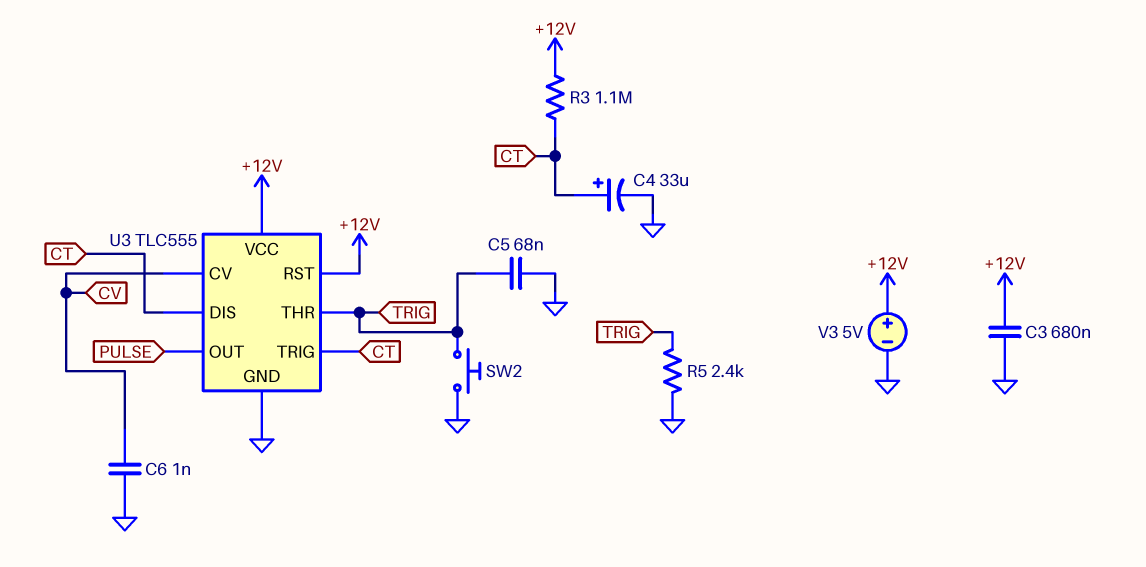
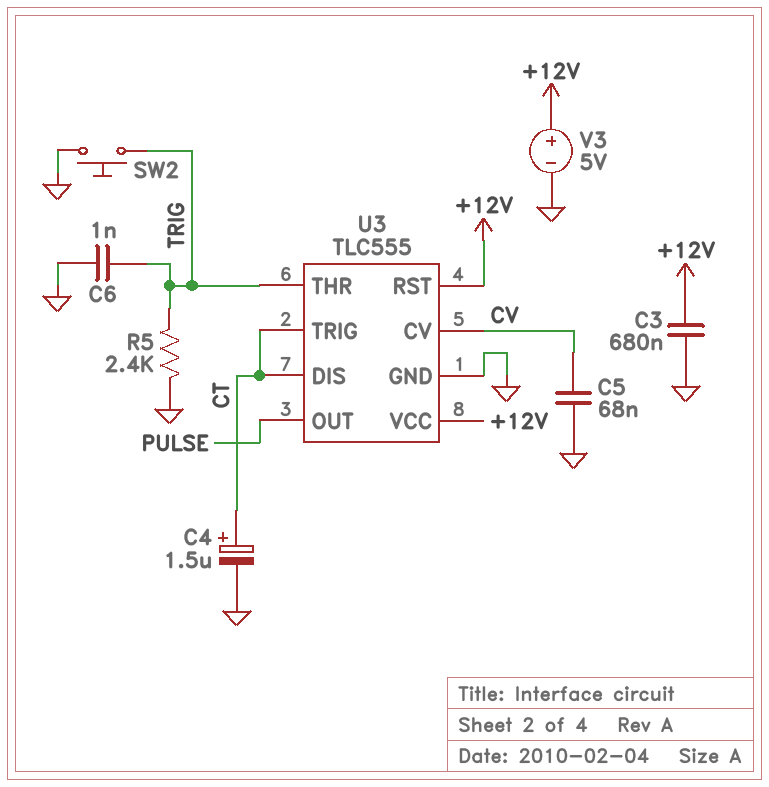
C4: 33uF (plus CT, minus GND) -> 1.5uF (plus CT, minus GND)
C5: 68nF (GND, TRIG) -> 68nF (CV, GND)
C6: 1nF (CV, GND) -> 1nF (GND, TRIG)
R3: 1.1M (+12V, CT) -> none

